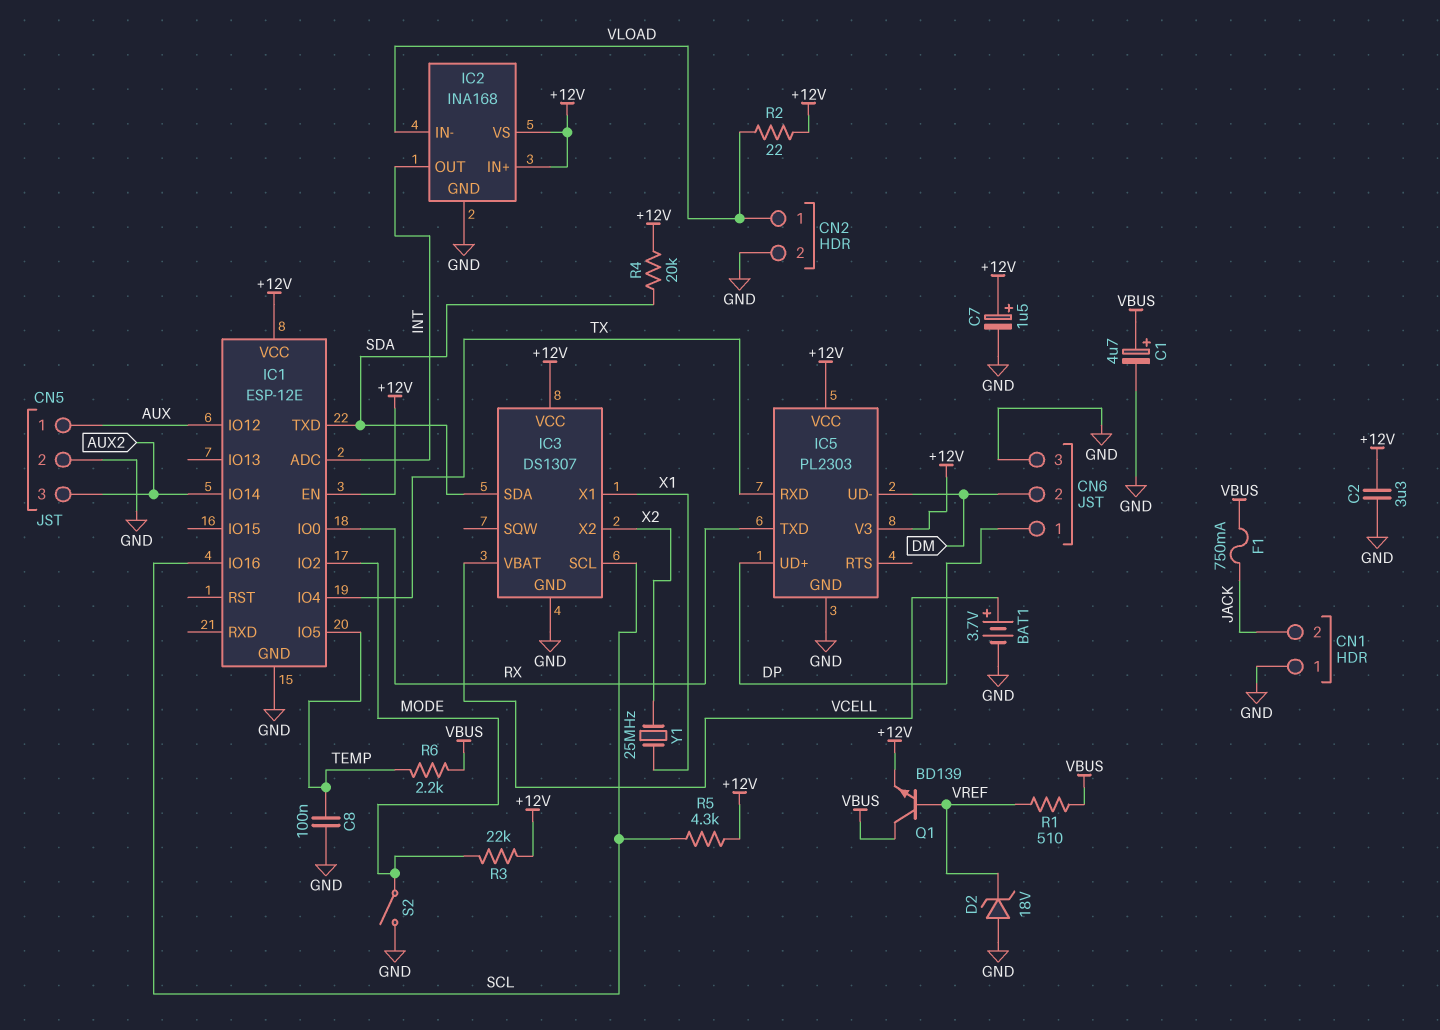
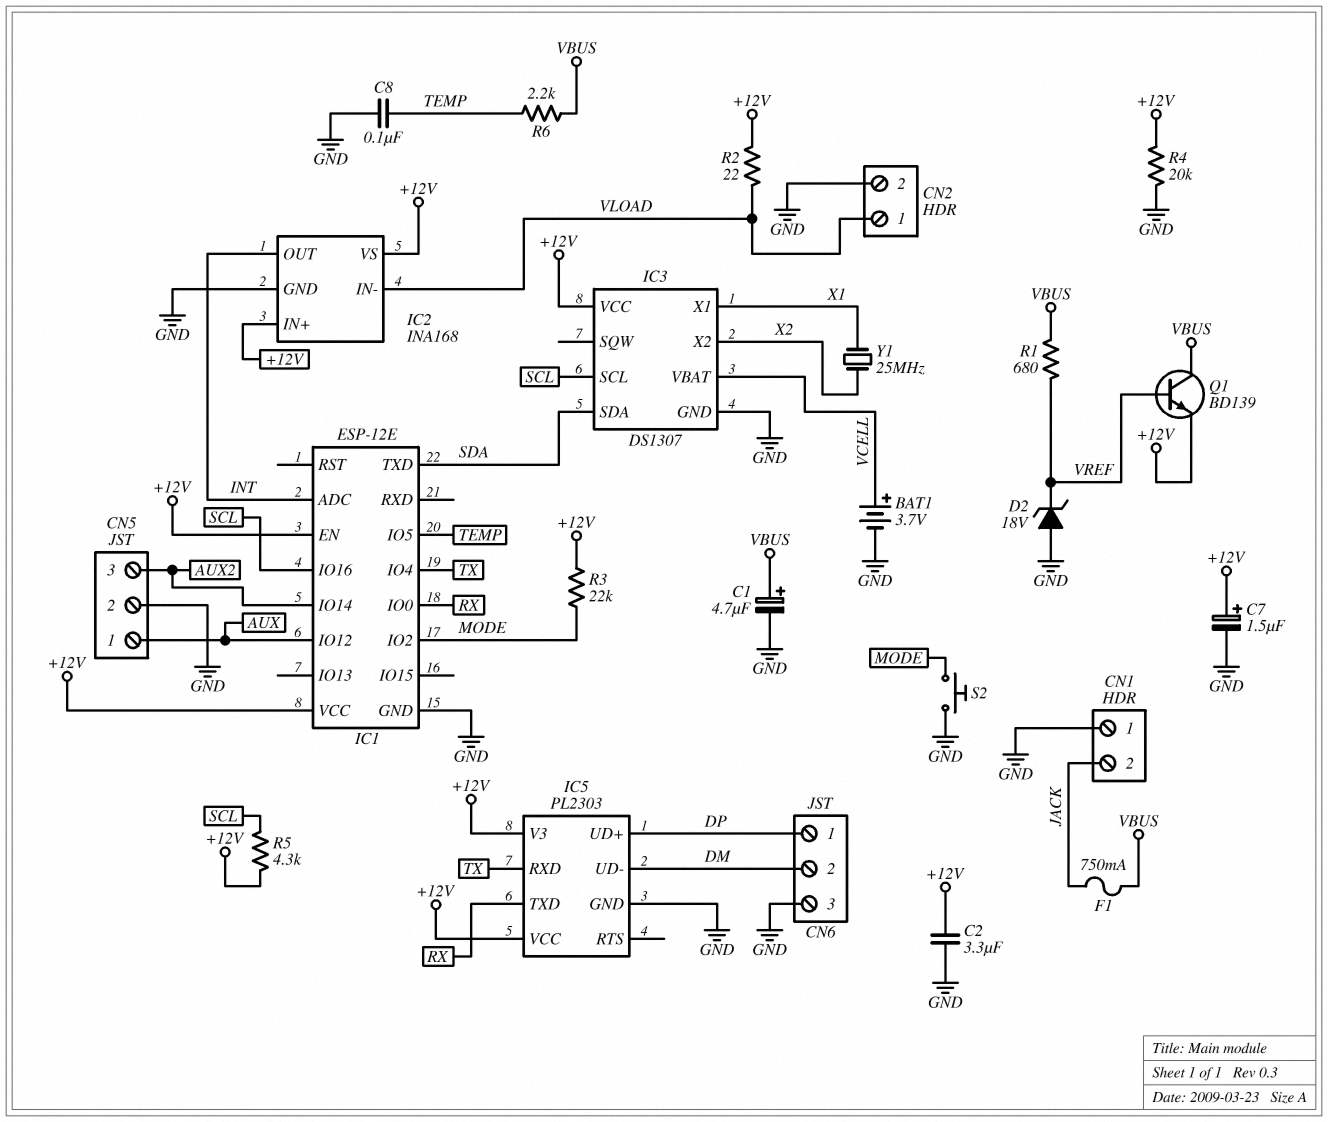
R1: 510 (VBUS, VREF) -> 680 (VBUS, VREF)
R4: 20k (+12V, SDA) -> 20k (+12V, GND)
S2: switch (GND, MODE) -> button (GND, MODE)

